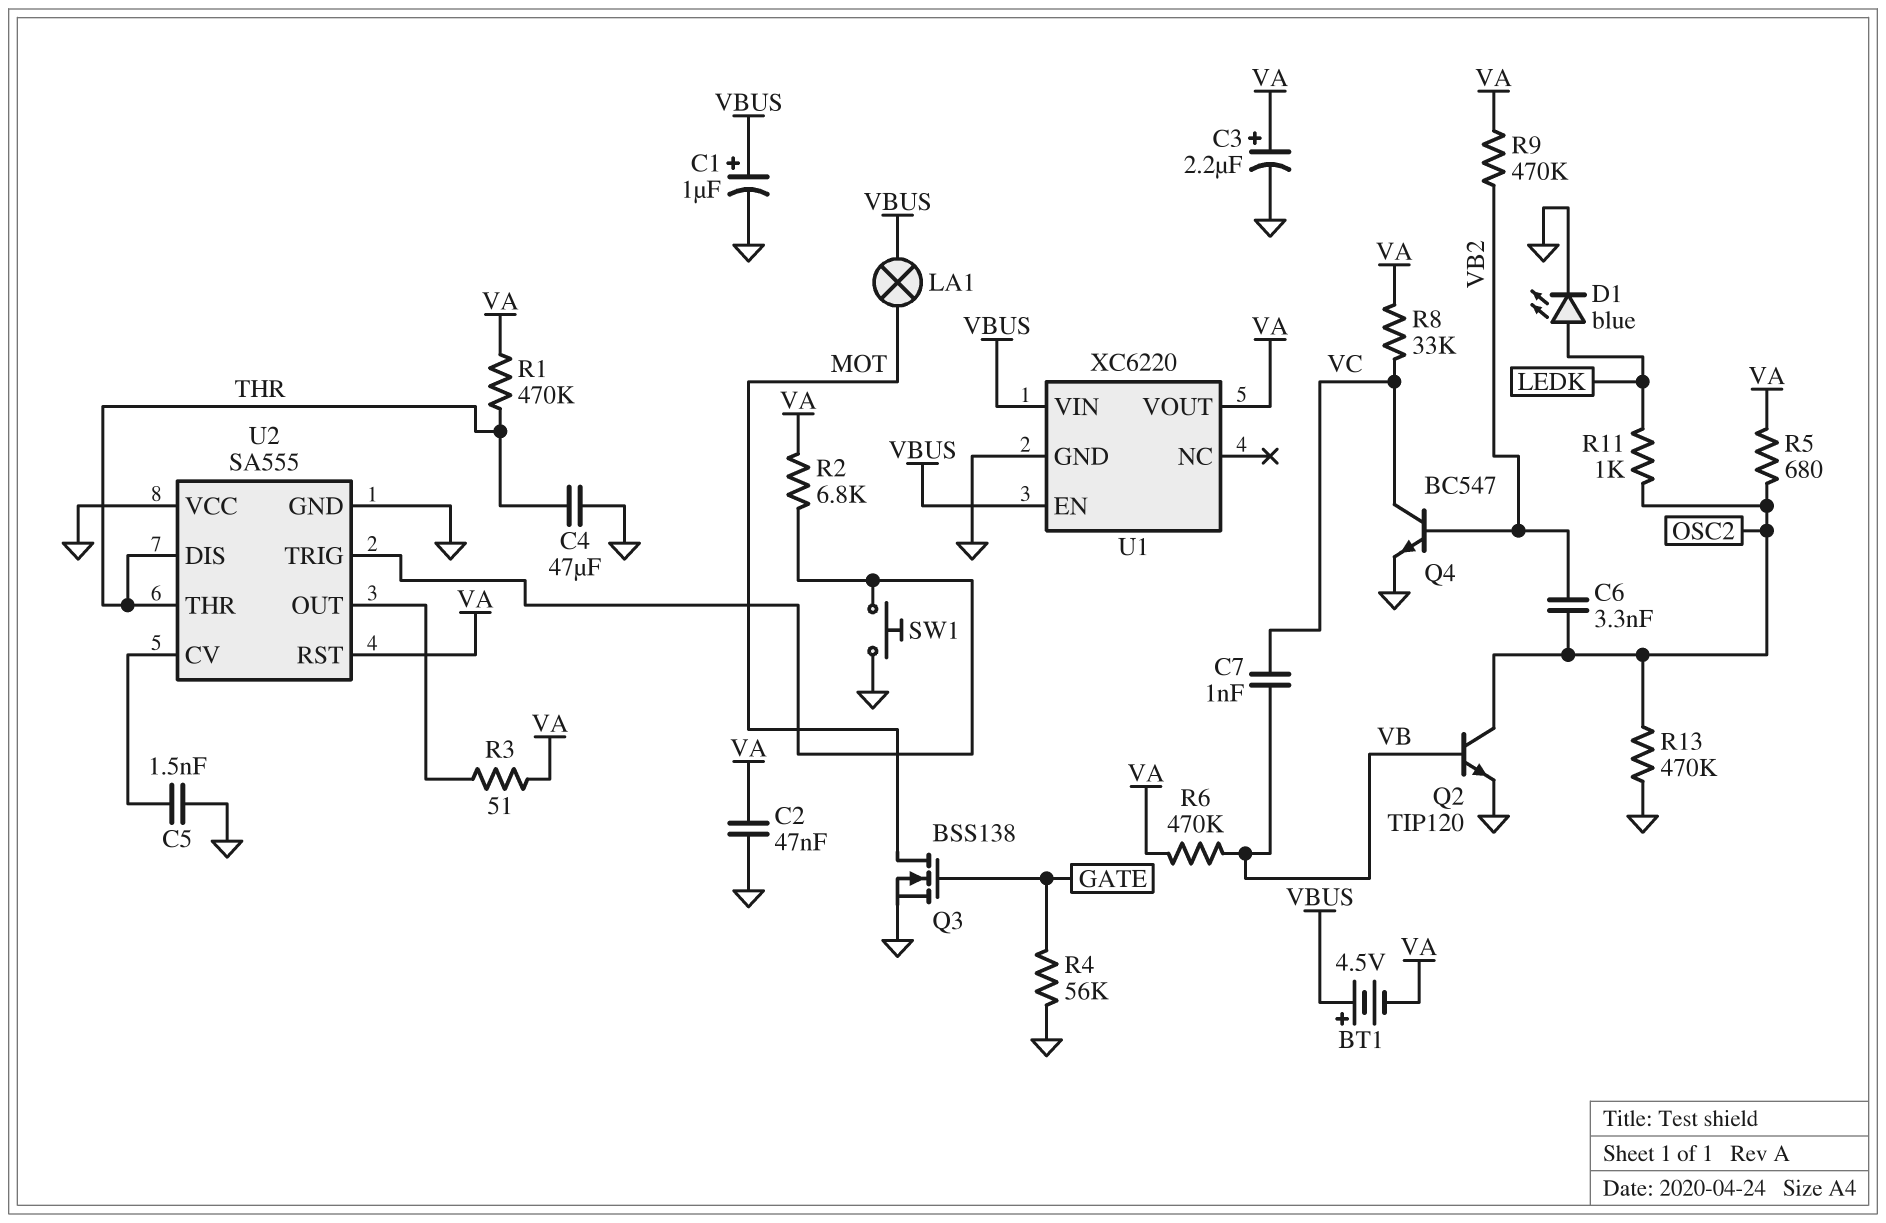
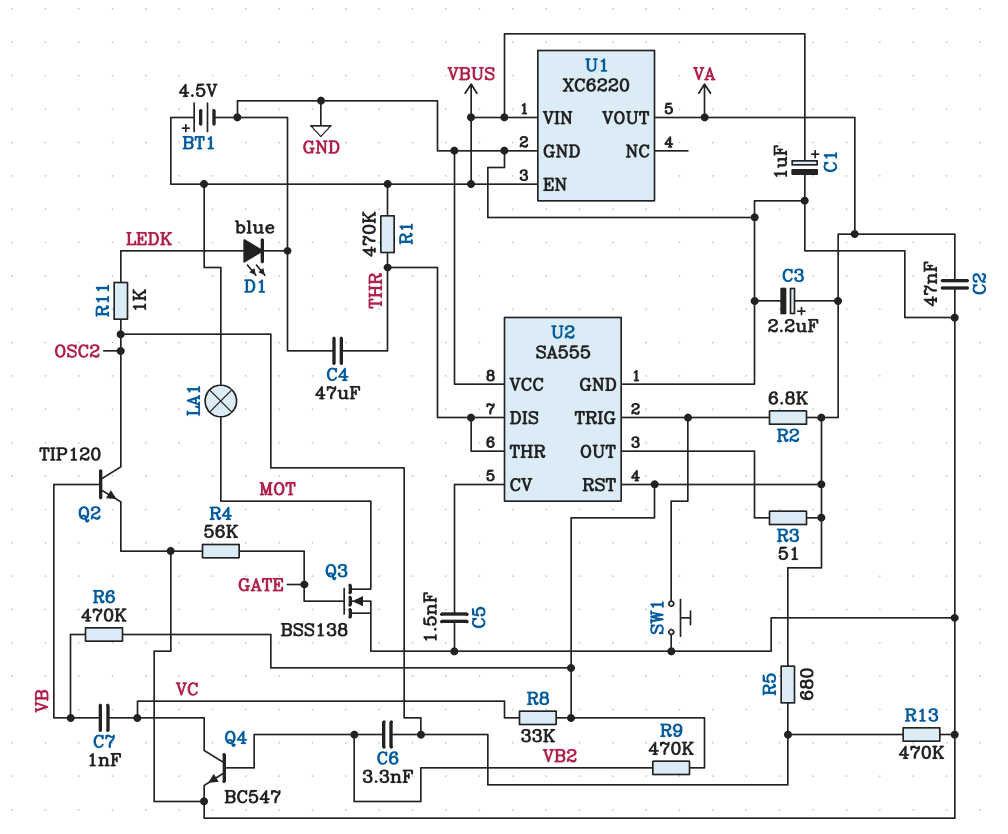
BT1: 4.5V (plus VBUS, minus VA) -> 4.5V (plus VBUS, minus GND)
R1: 470k (THR, VA) -> 470k (THR, VBUS)

